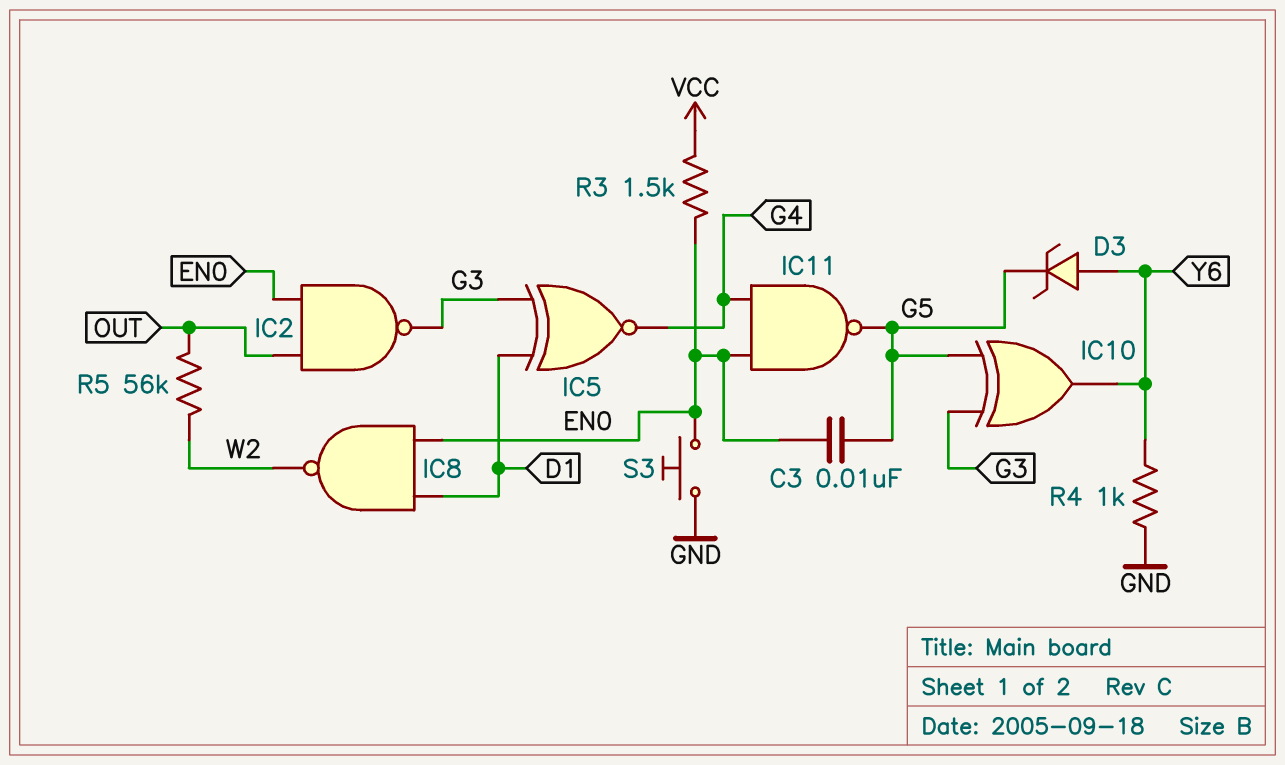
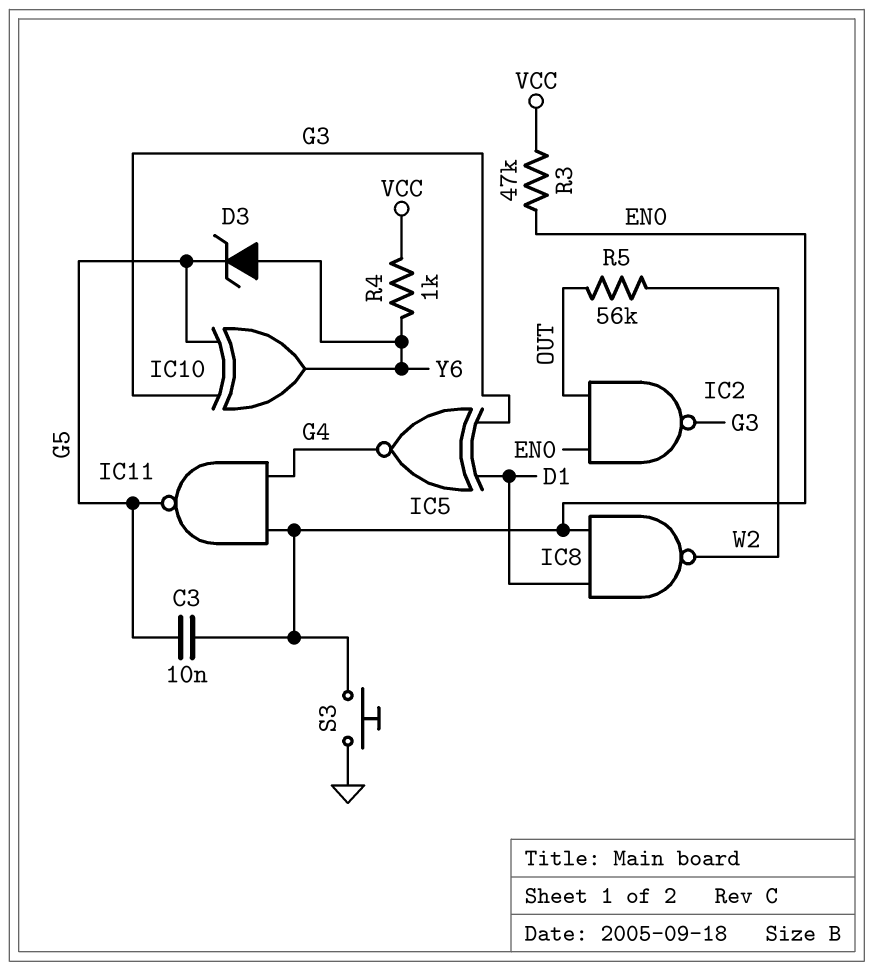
R3: 1.5k (EN0, VCC) -> 47k (EN0, VCC)
R4: 1k (GND, Y6) -> 1k (VCC, Y6)

